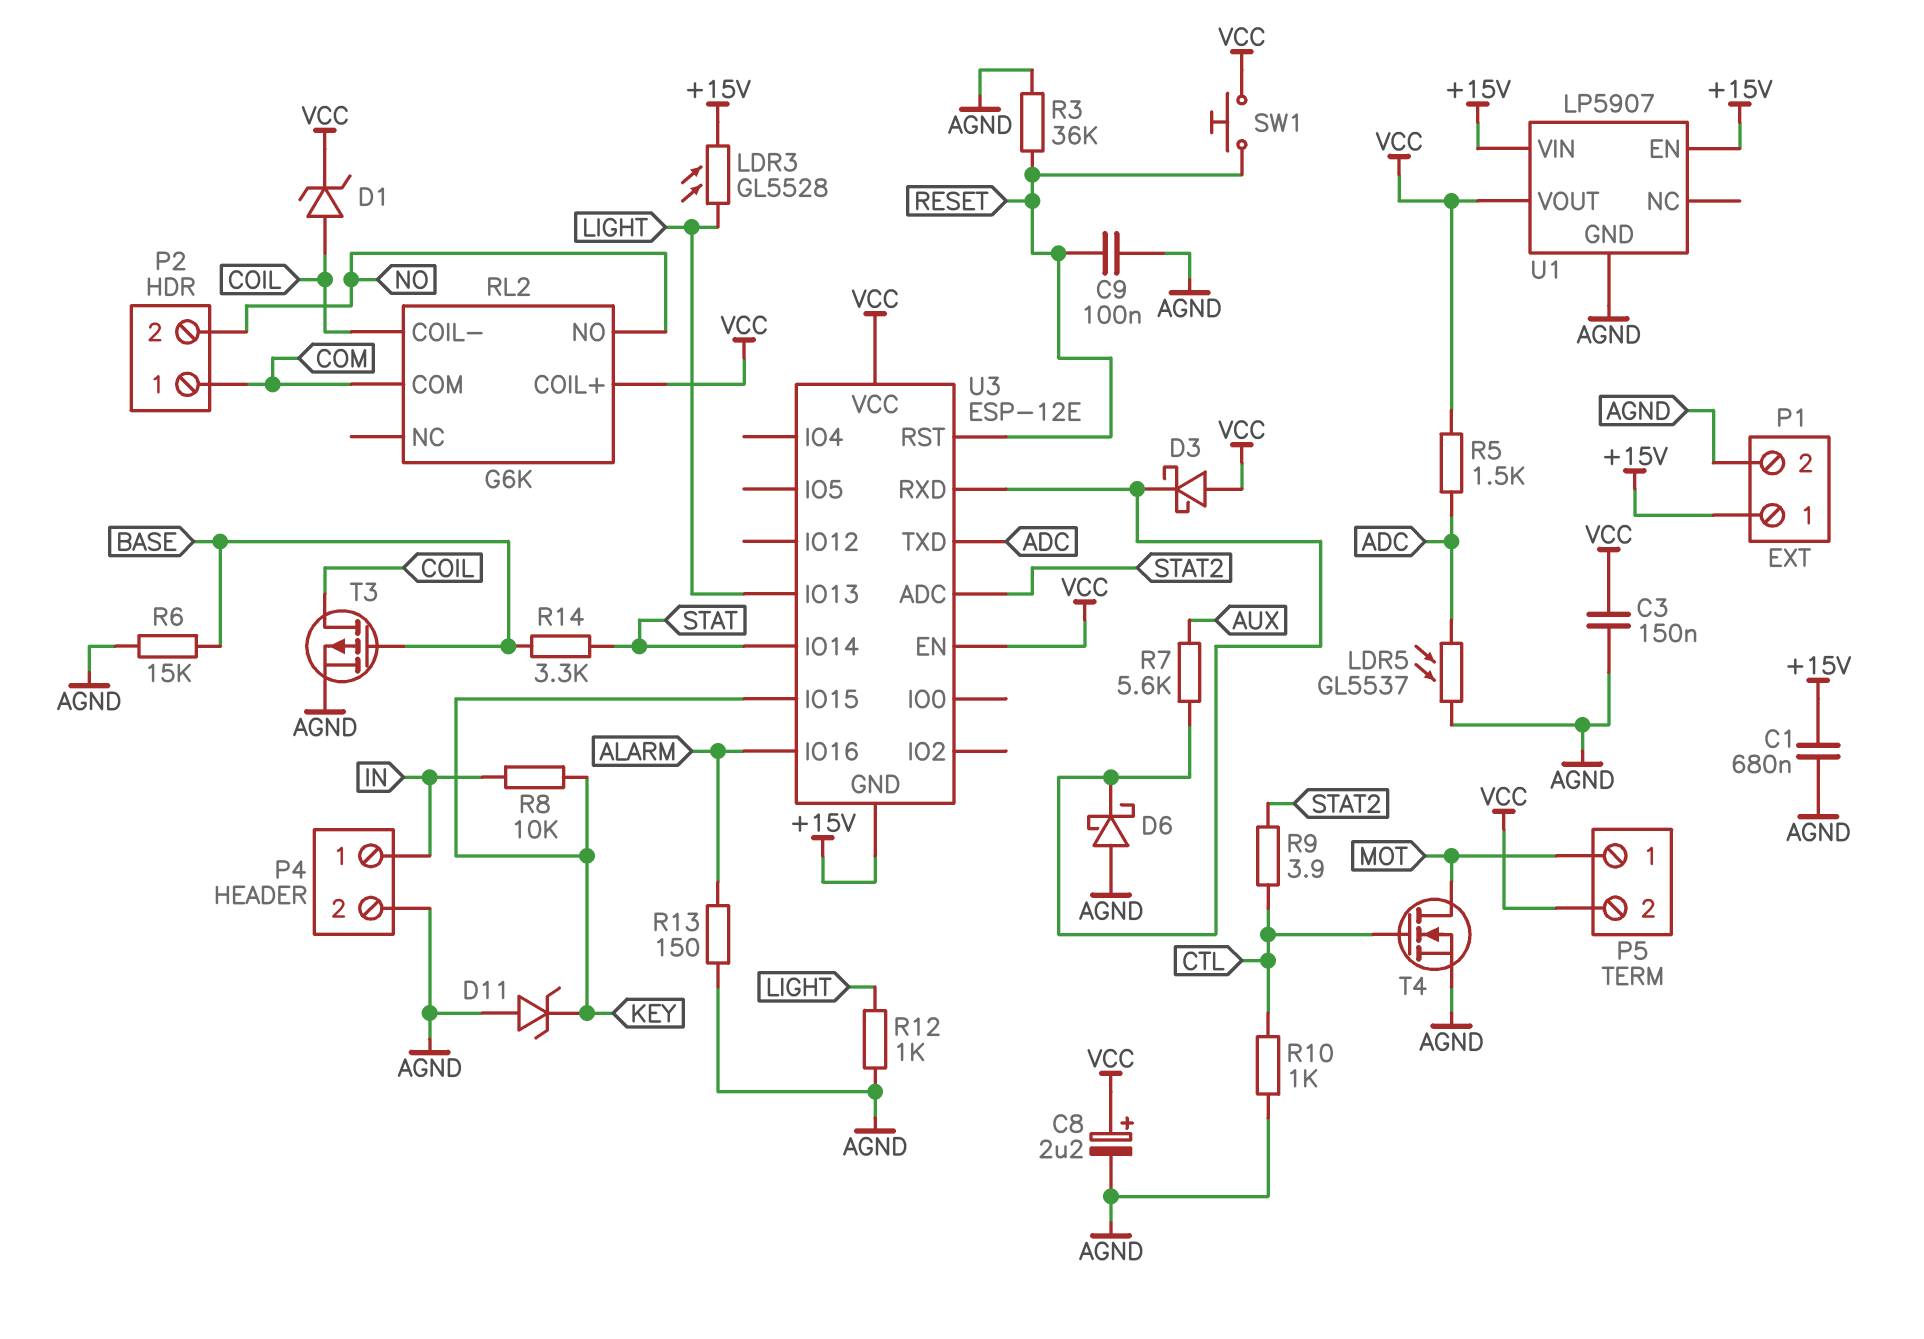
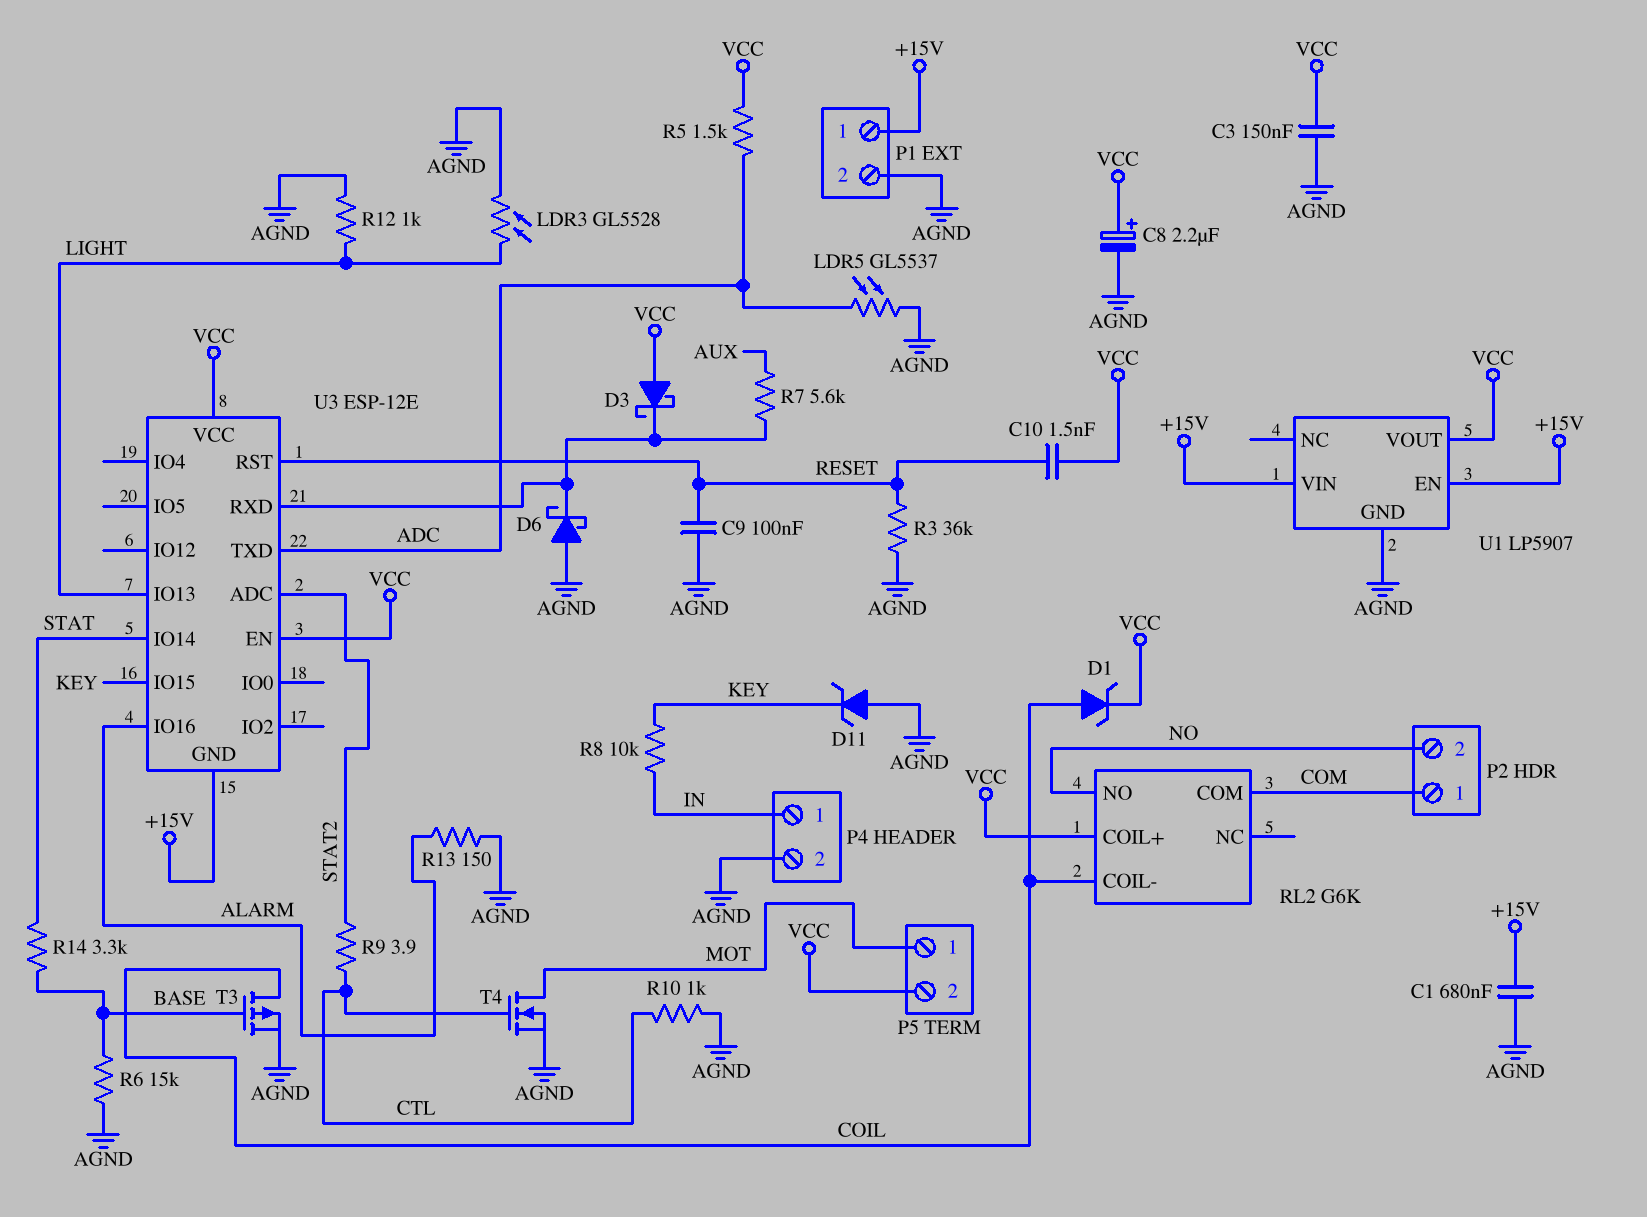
C10: none -> 1.5nF (RESET, VCC)
LDR3: GL5528 (+15V, LIGHT) -> GL5528 (AGND, LIGHT)
SW1: button (RESET, VCC) -> none

